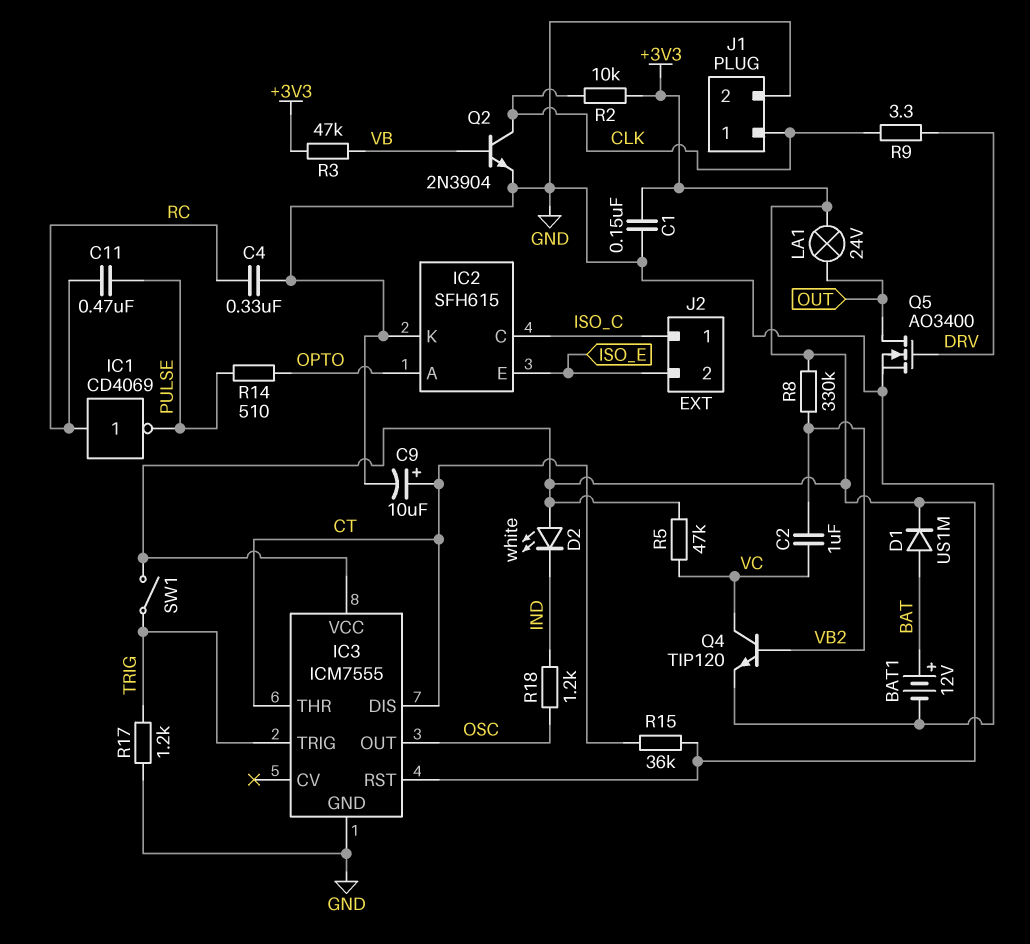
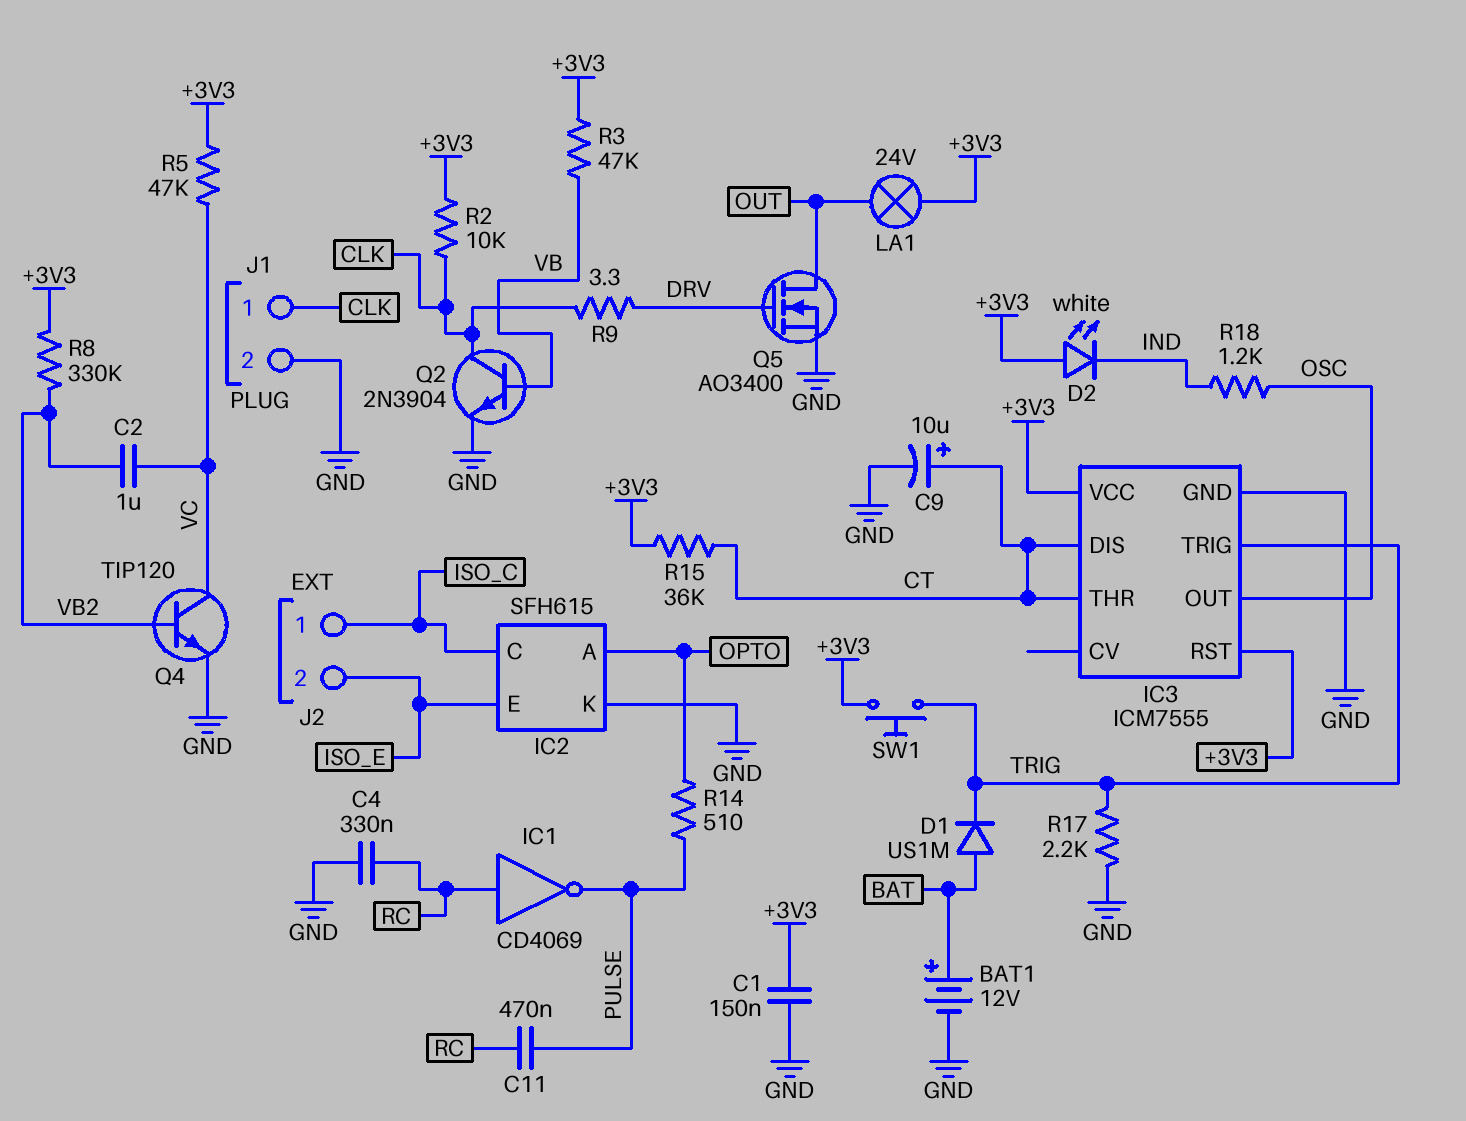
D1: diode US1M (A BAT, K +3V3) -> diode US1M (A BAT, K TRIG)
R17: 1.2k (GND, TRIG) -> 2.2k (GND, TRIG)
SW1: switch (+3V3, TRIG) -> button (+3V3, TRIG)

